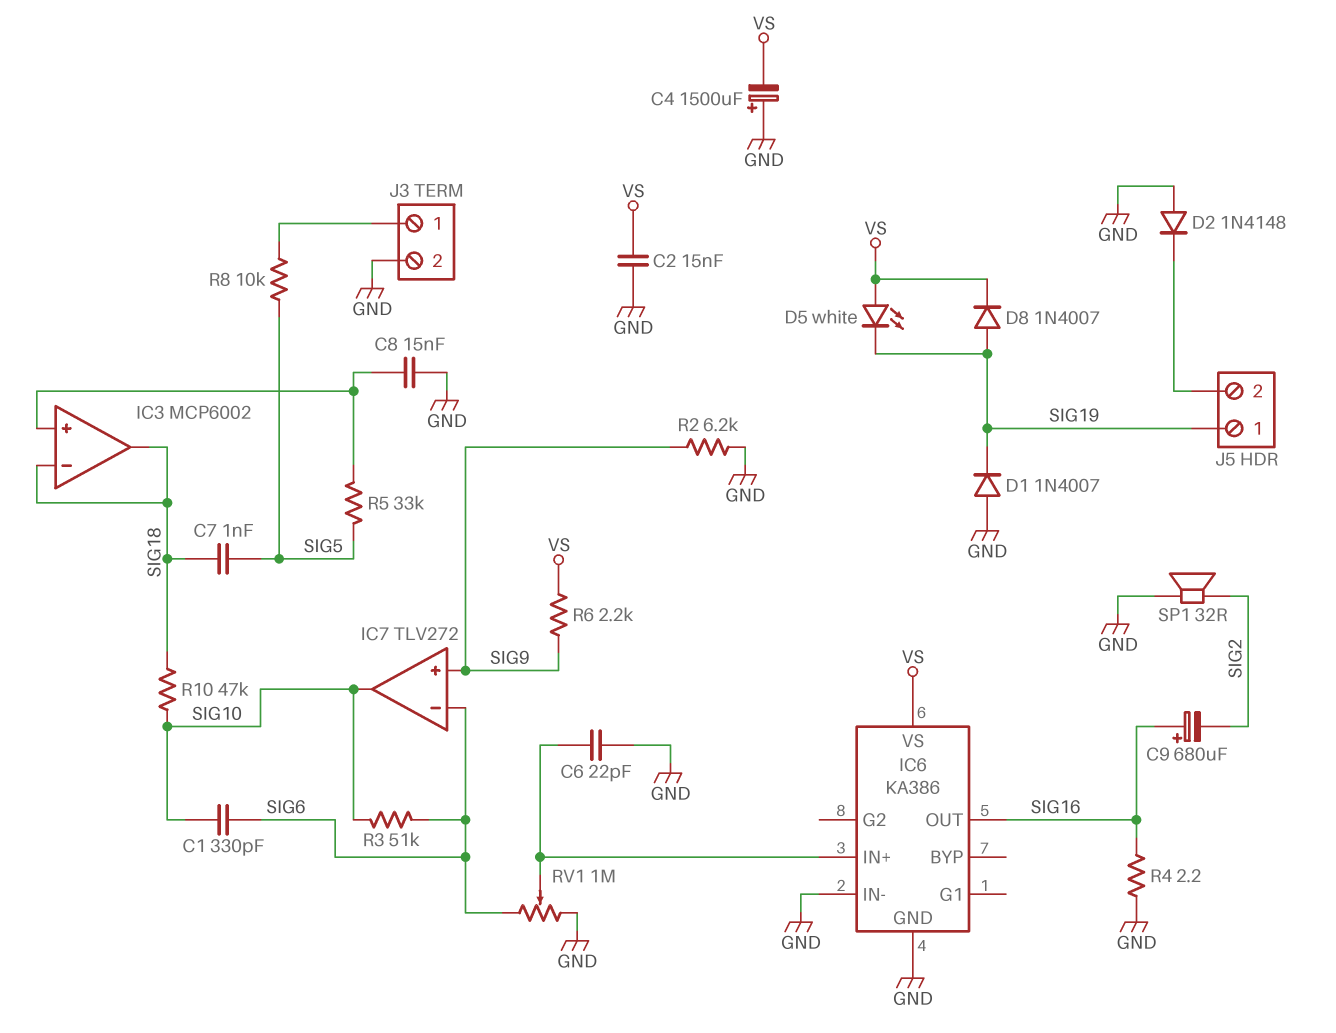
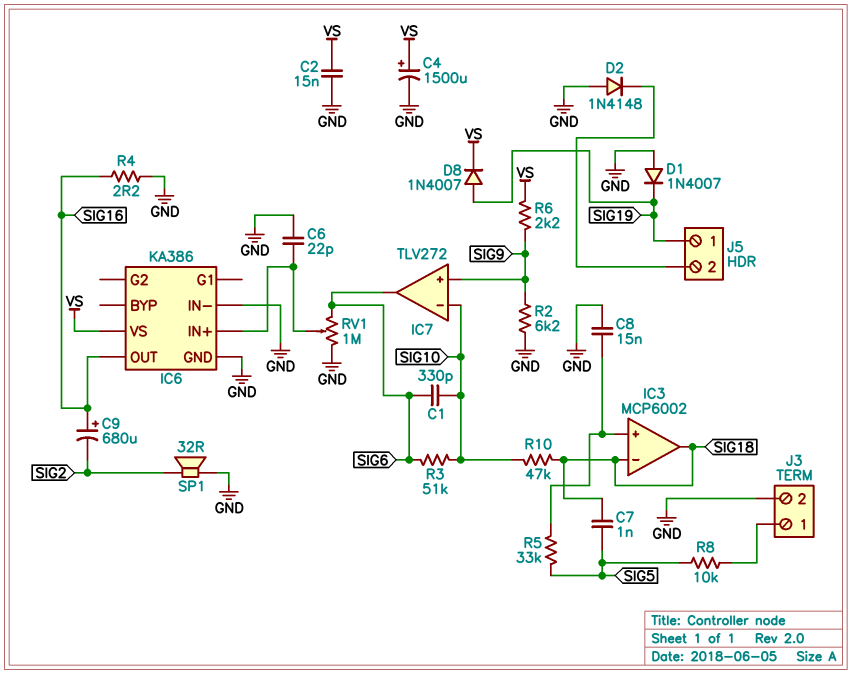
C4: 1500uF (plus GND, minus VS) -> 1500uF (plus VS, minus GND)
D5: LED white (A VS, K SIG19) -> none
IC7 pin in-: SIG6 -> SIG10
IC7 pin out: SIG10 -> SIG6

